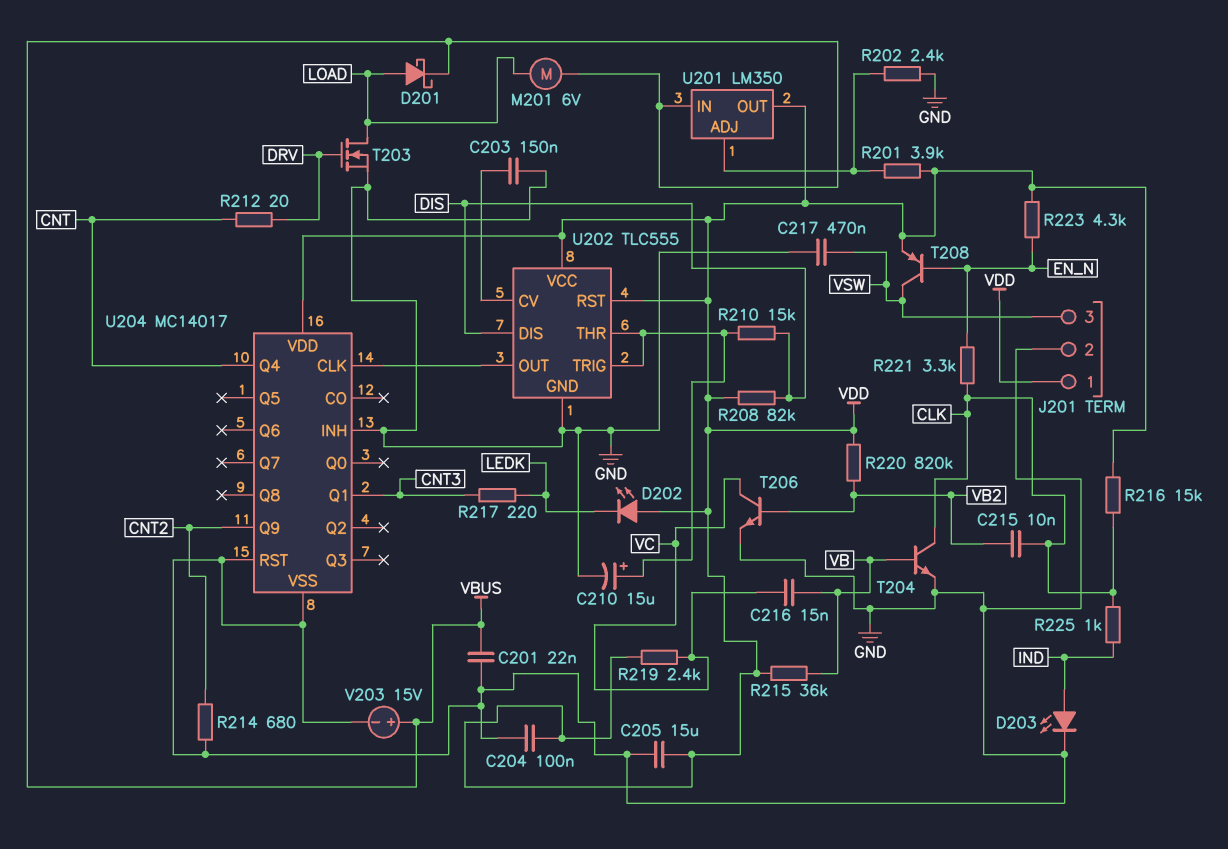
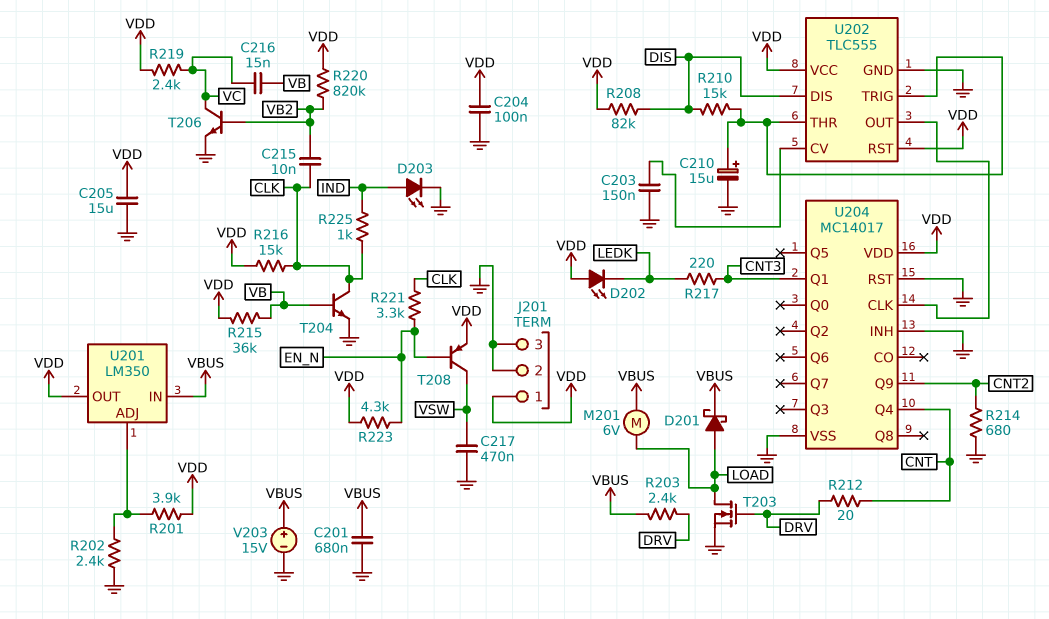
C201: 22nF (GND, VBUS) -> 680nF (GND, VBUS)
J201 pin 3: VSW -> GND
R203: none -> 2.4k (DRV, VBUS)

